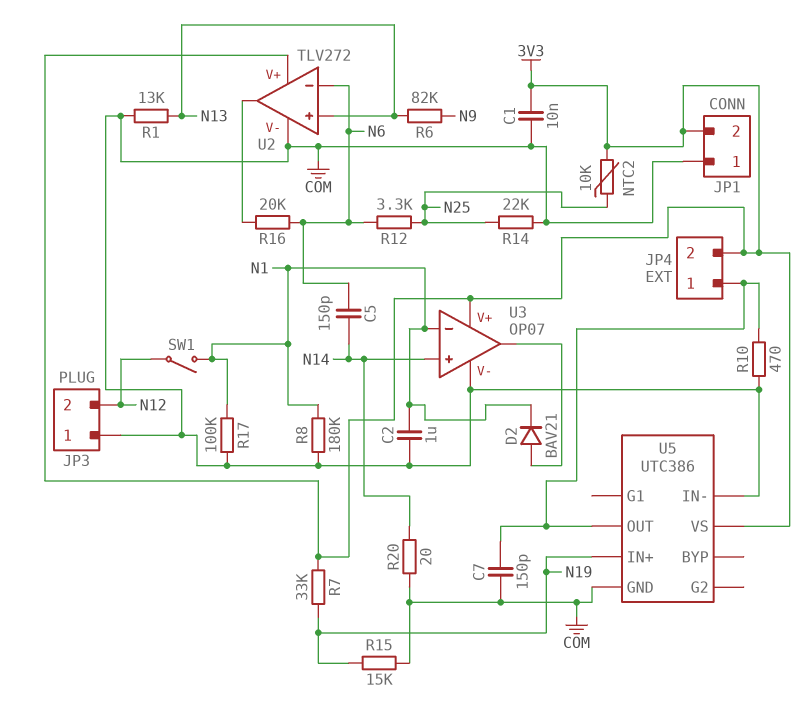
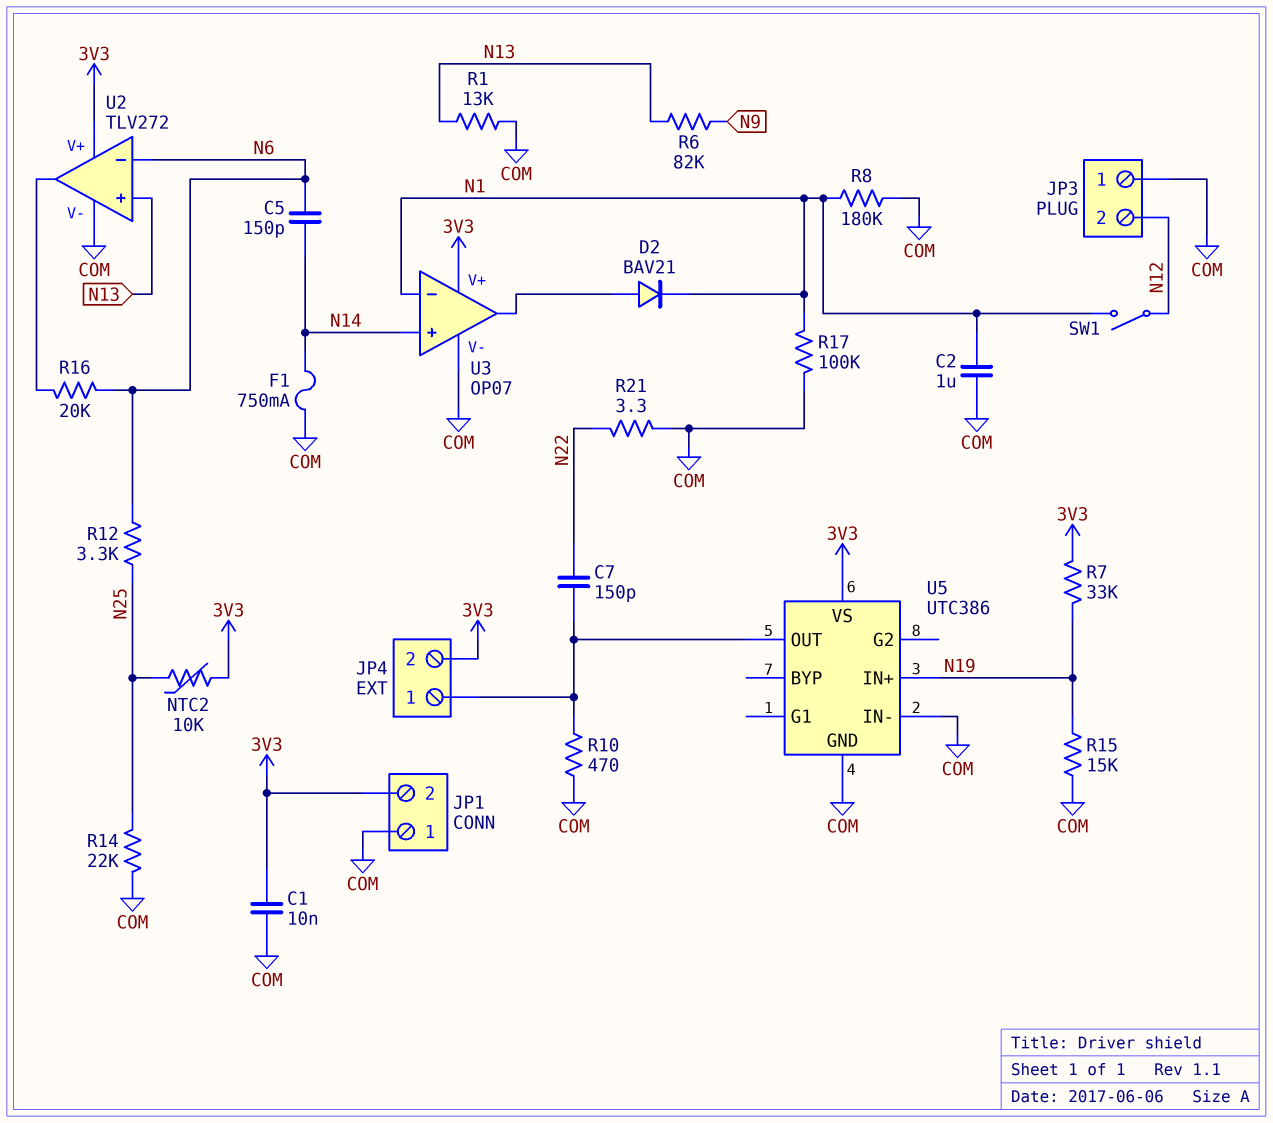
C7: 150pF (COM, JP4/1) -> 150pF (JP4/1, N22)
F1: none -> 750mA (COM, N14)
R20: 20 (COM, N14) -> none
R21: none -> 3.3 (COM, N22)

